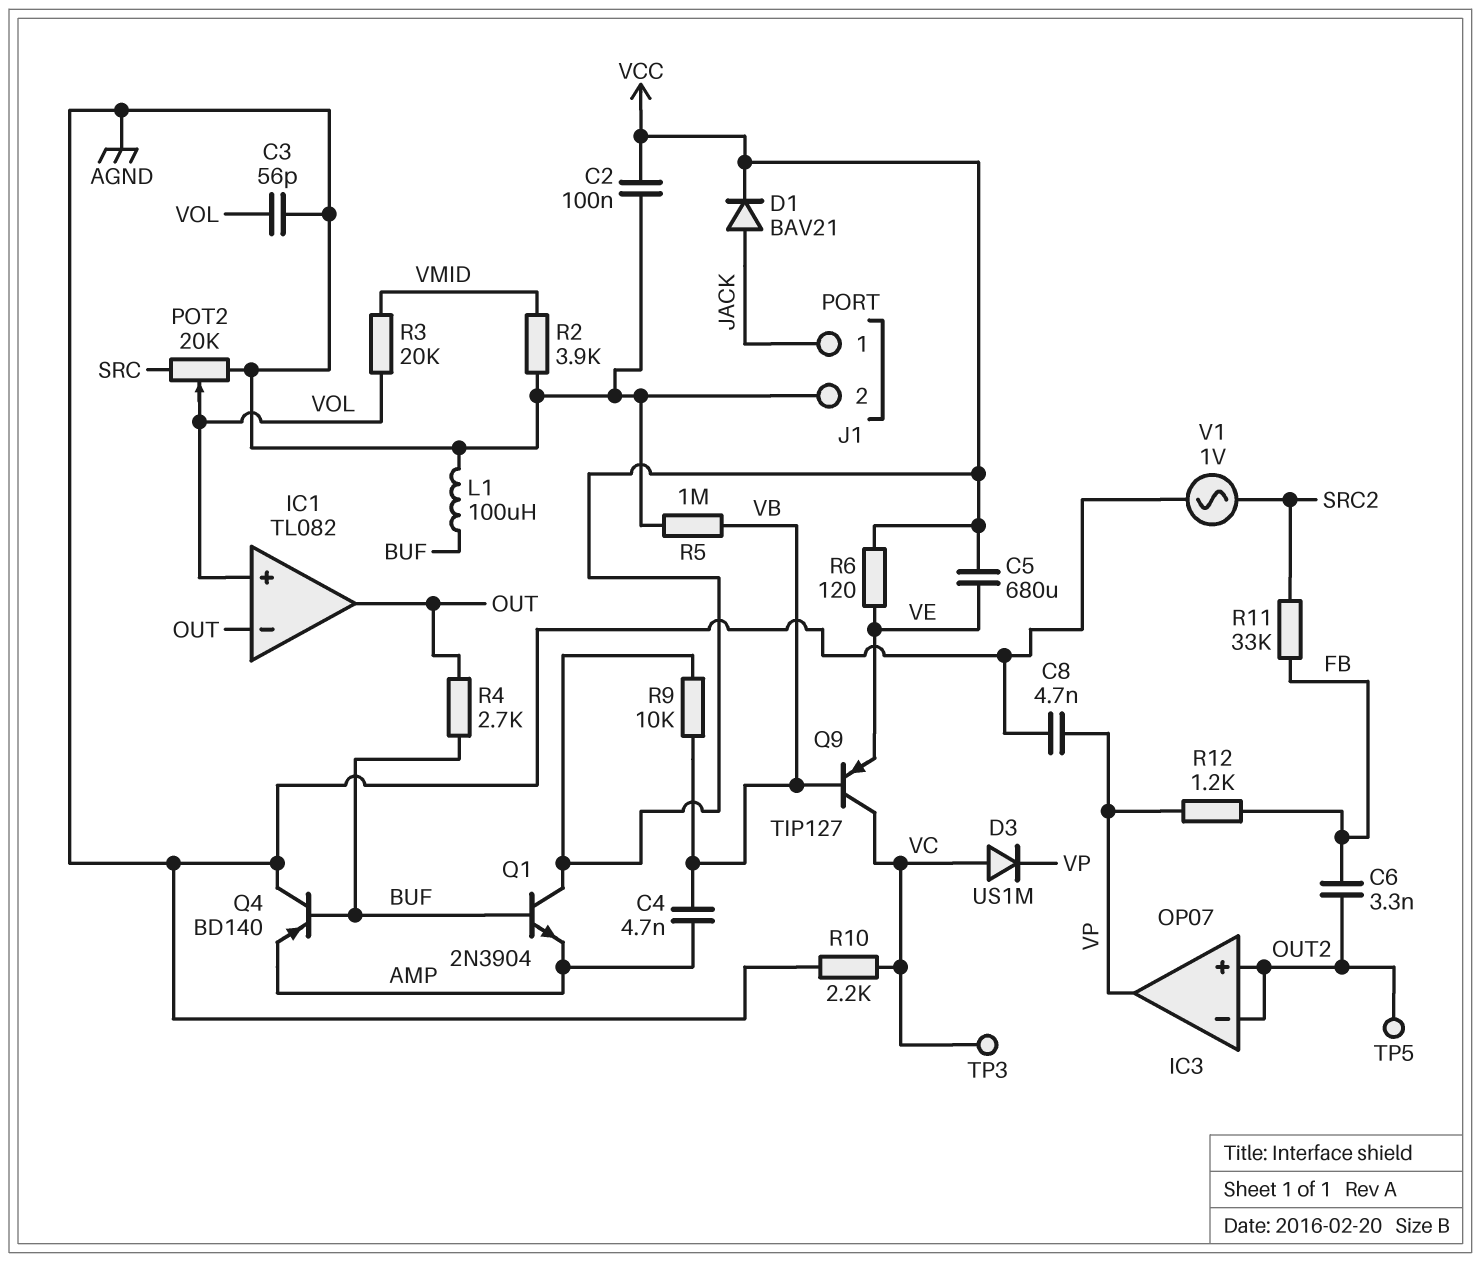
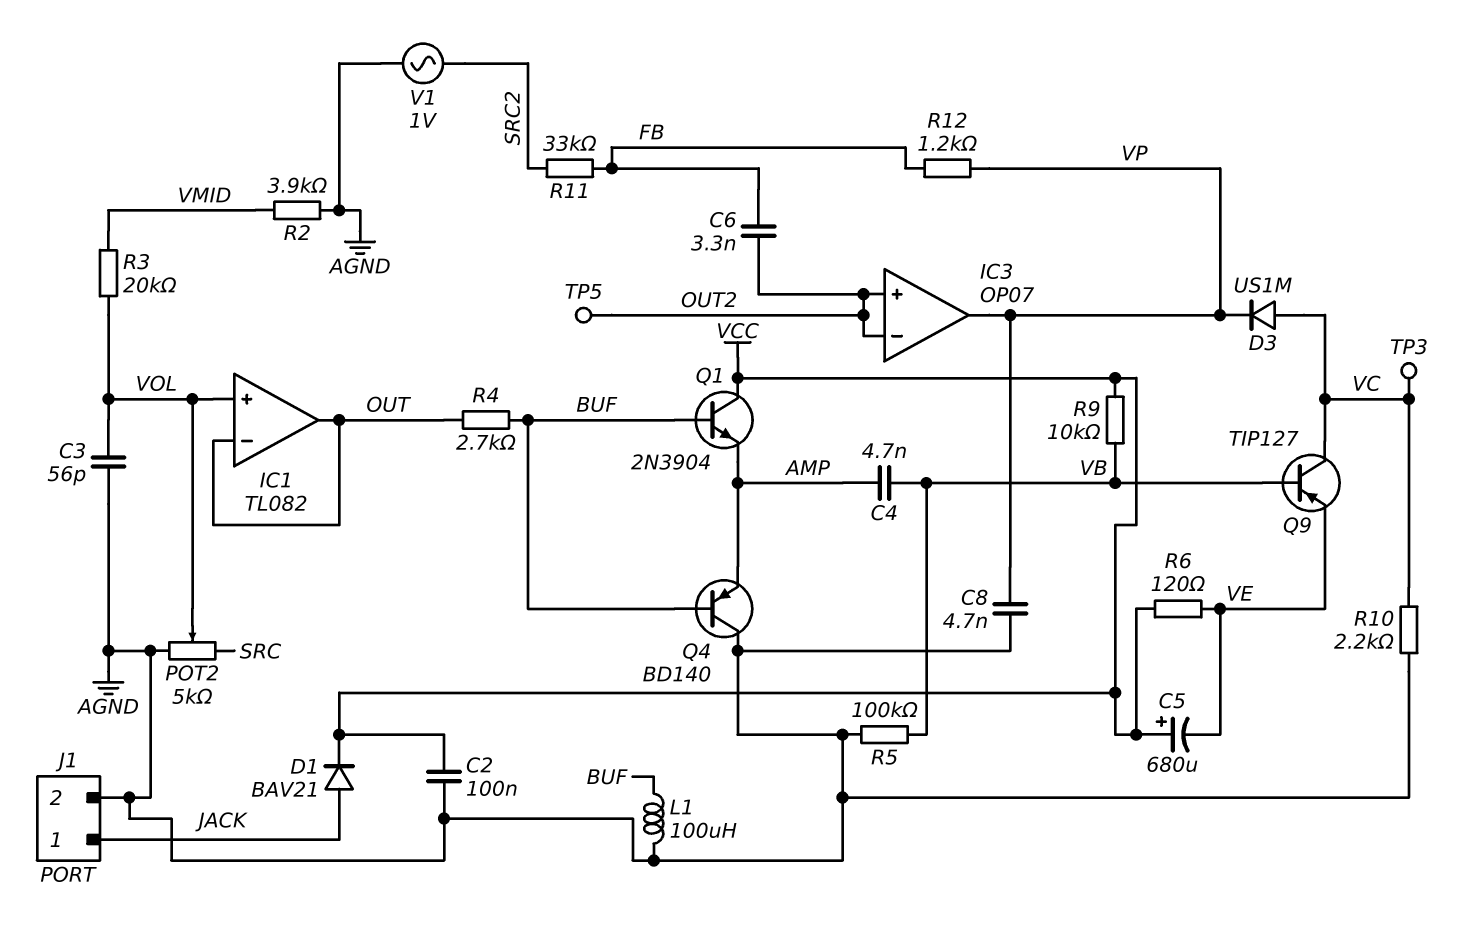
C5: 680uF (VCC, VE) -> 680uF (plus VCC, minus VE)
POT2: 20k (AGND, SRC, wiper VOL) -> 5k (AGND, SRC, wiper VOL)
R5: 1M (AGND, VB) -> 100k (AGND, VB)

